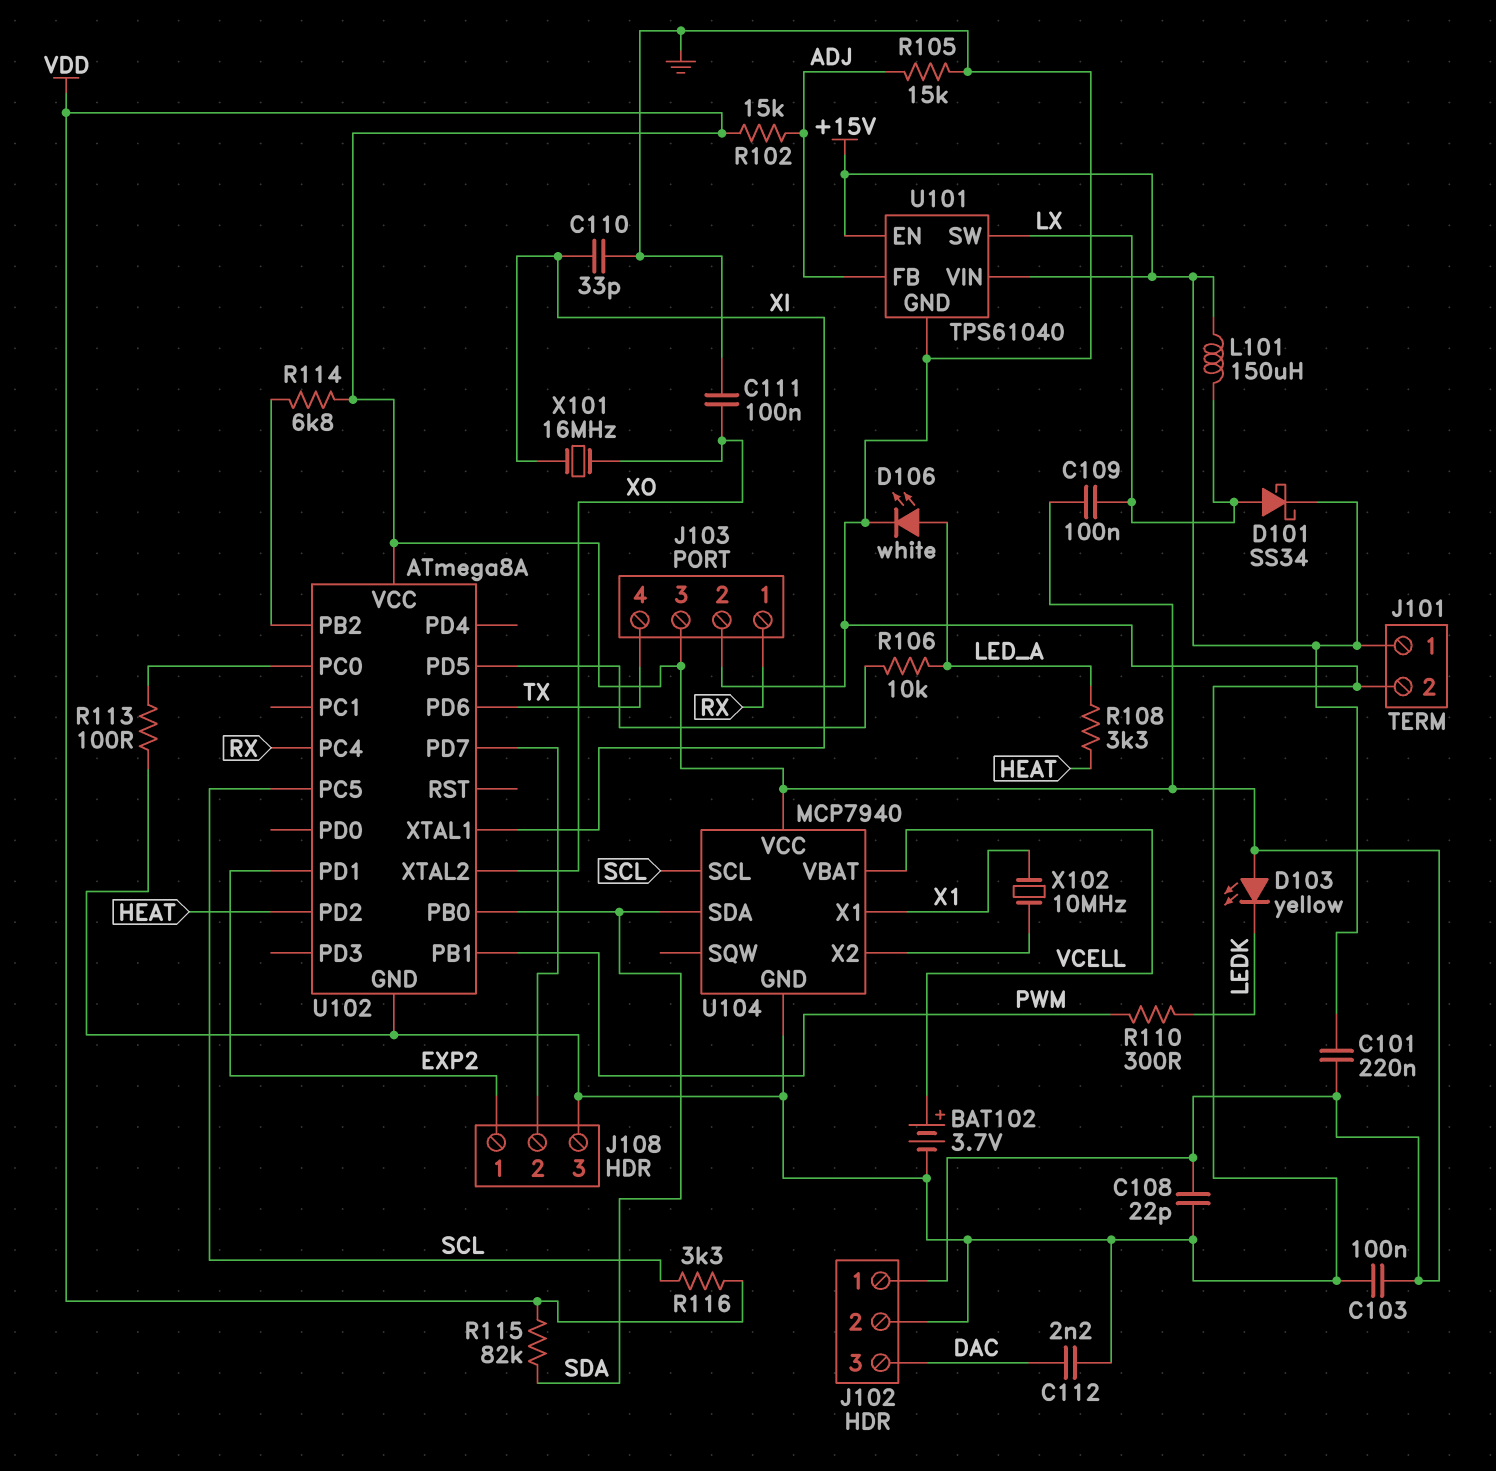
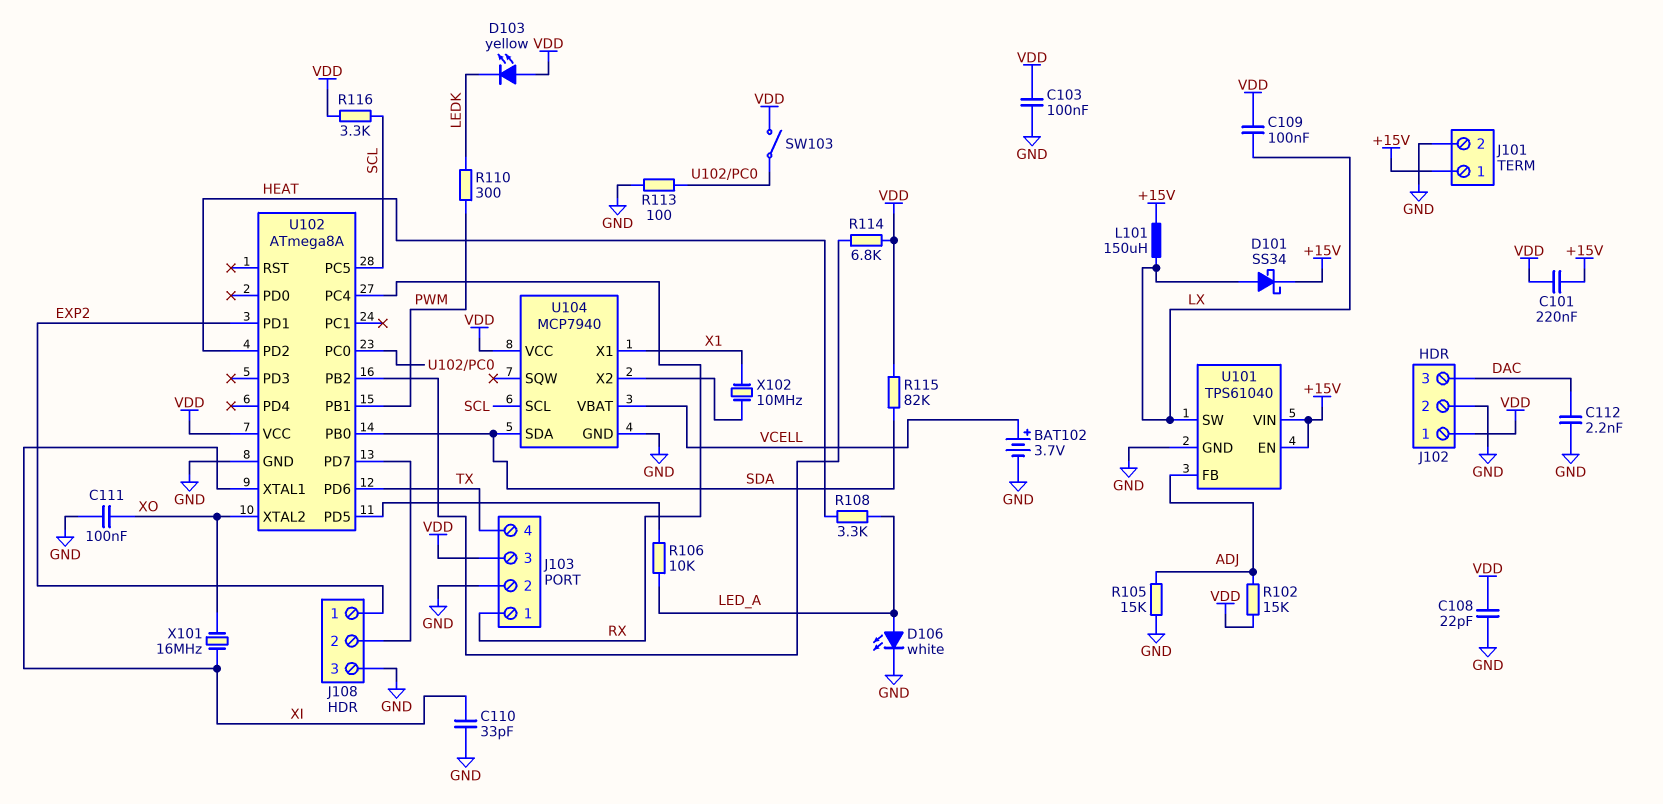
SW103: none -> switch (U102/PC0, VDD)

